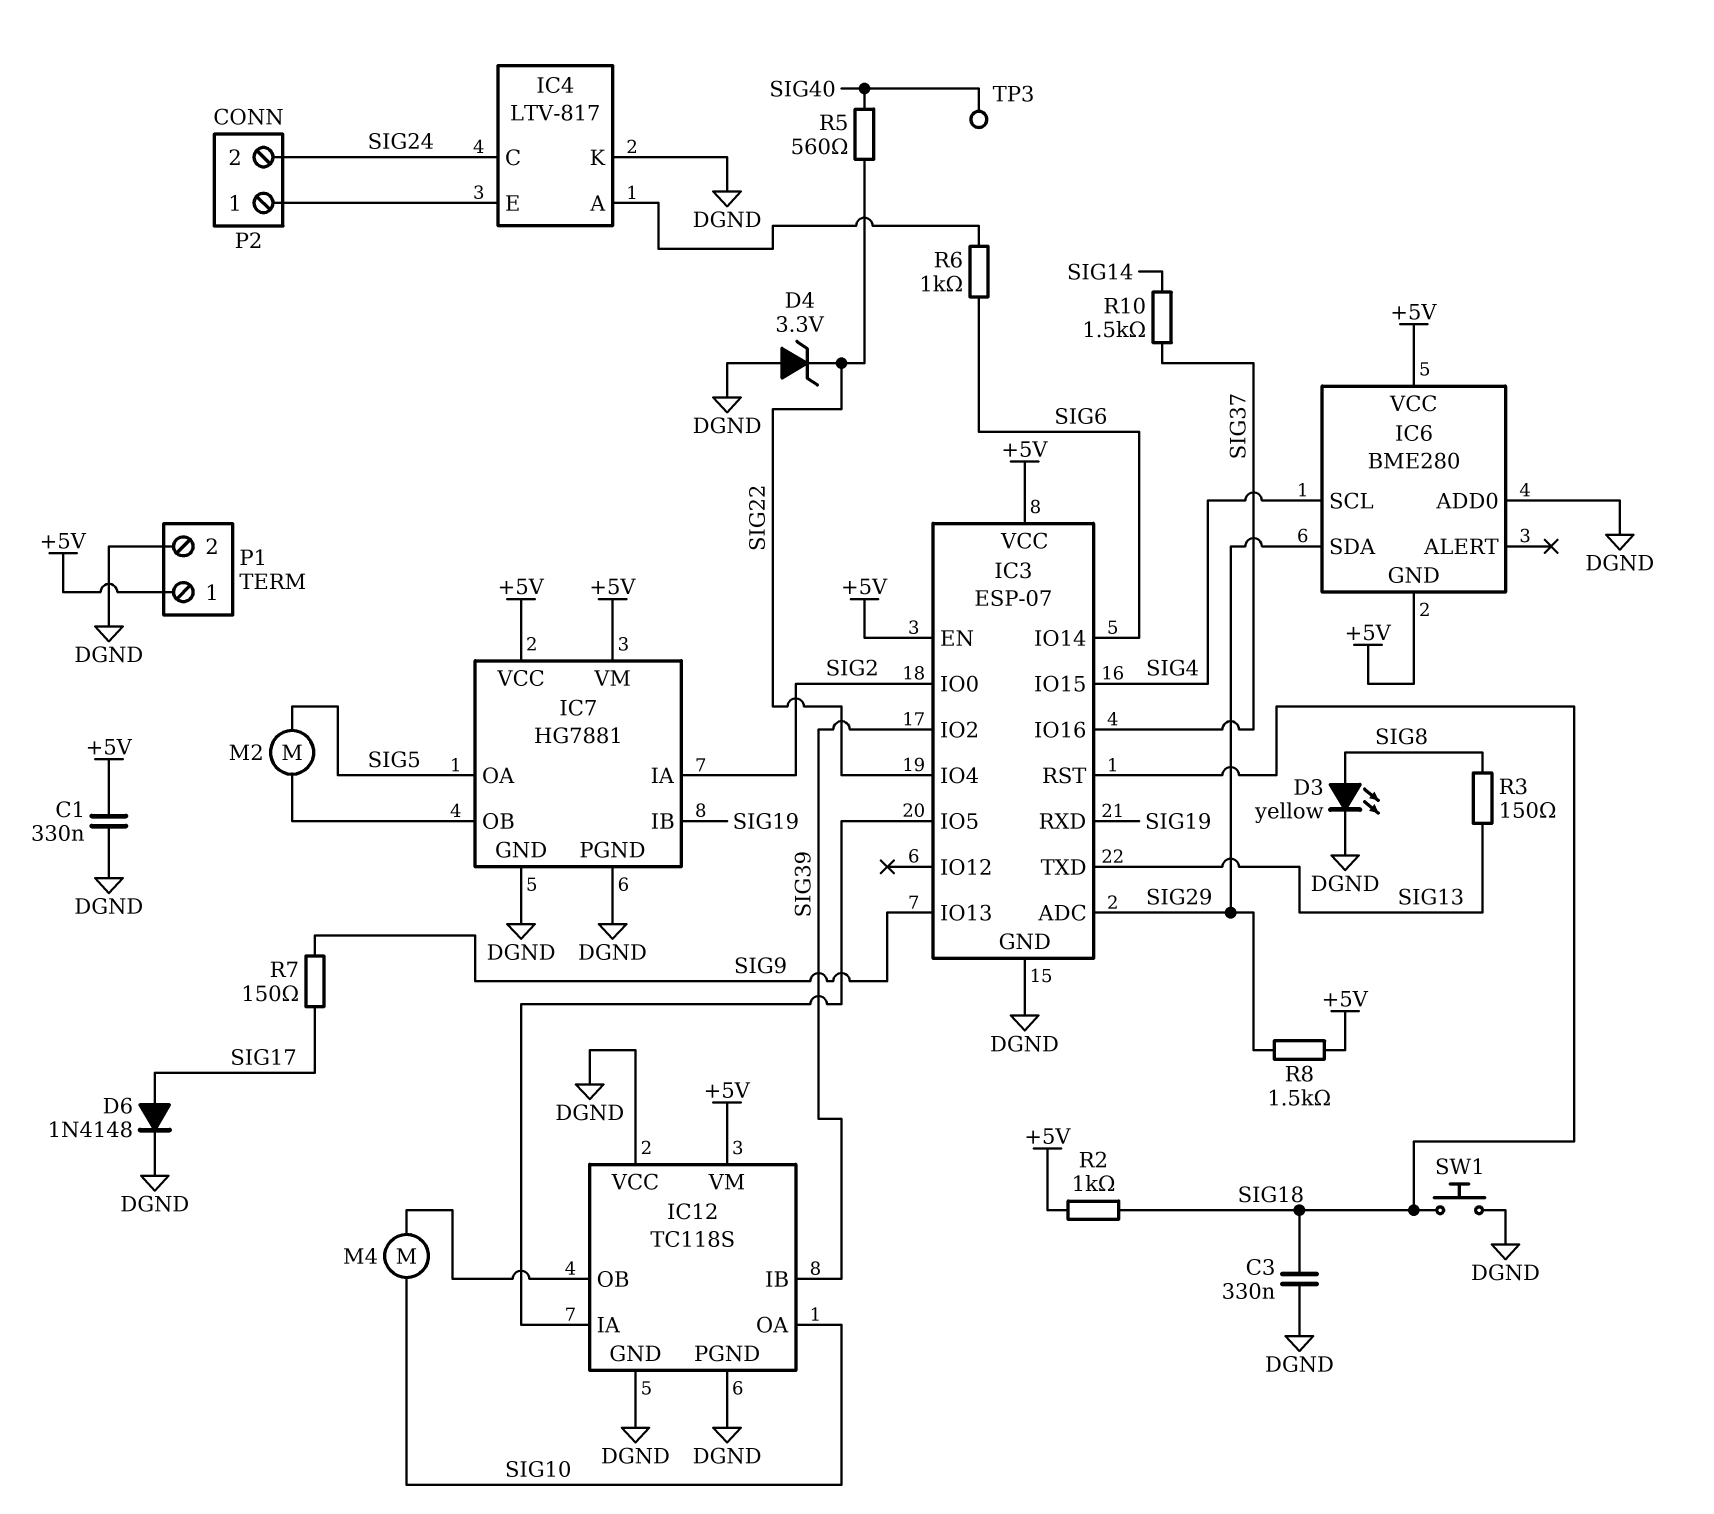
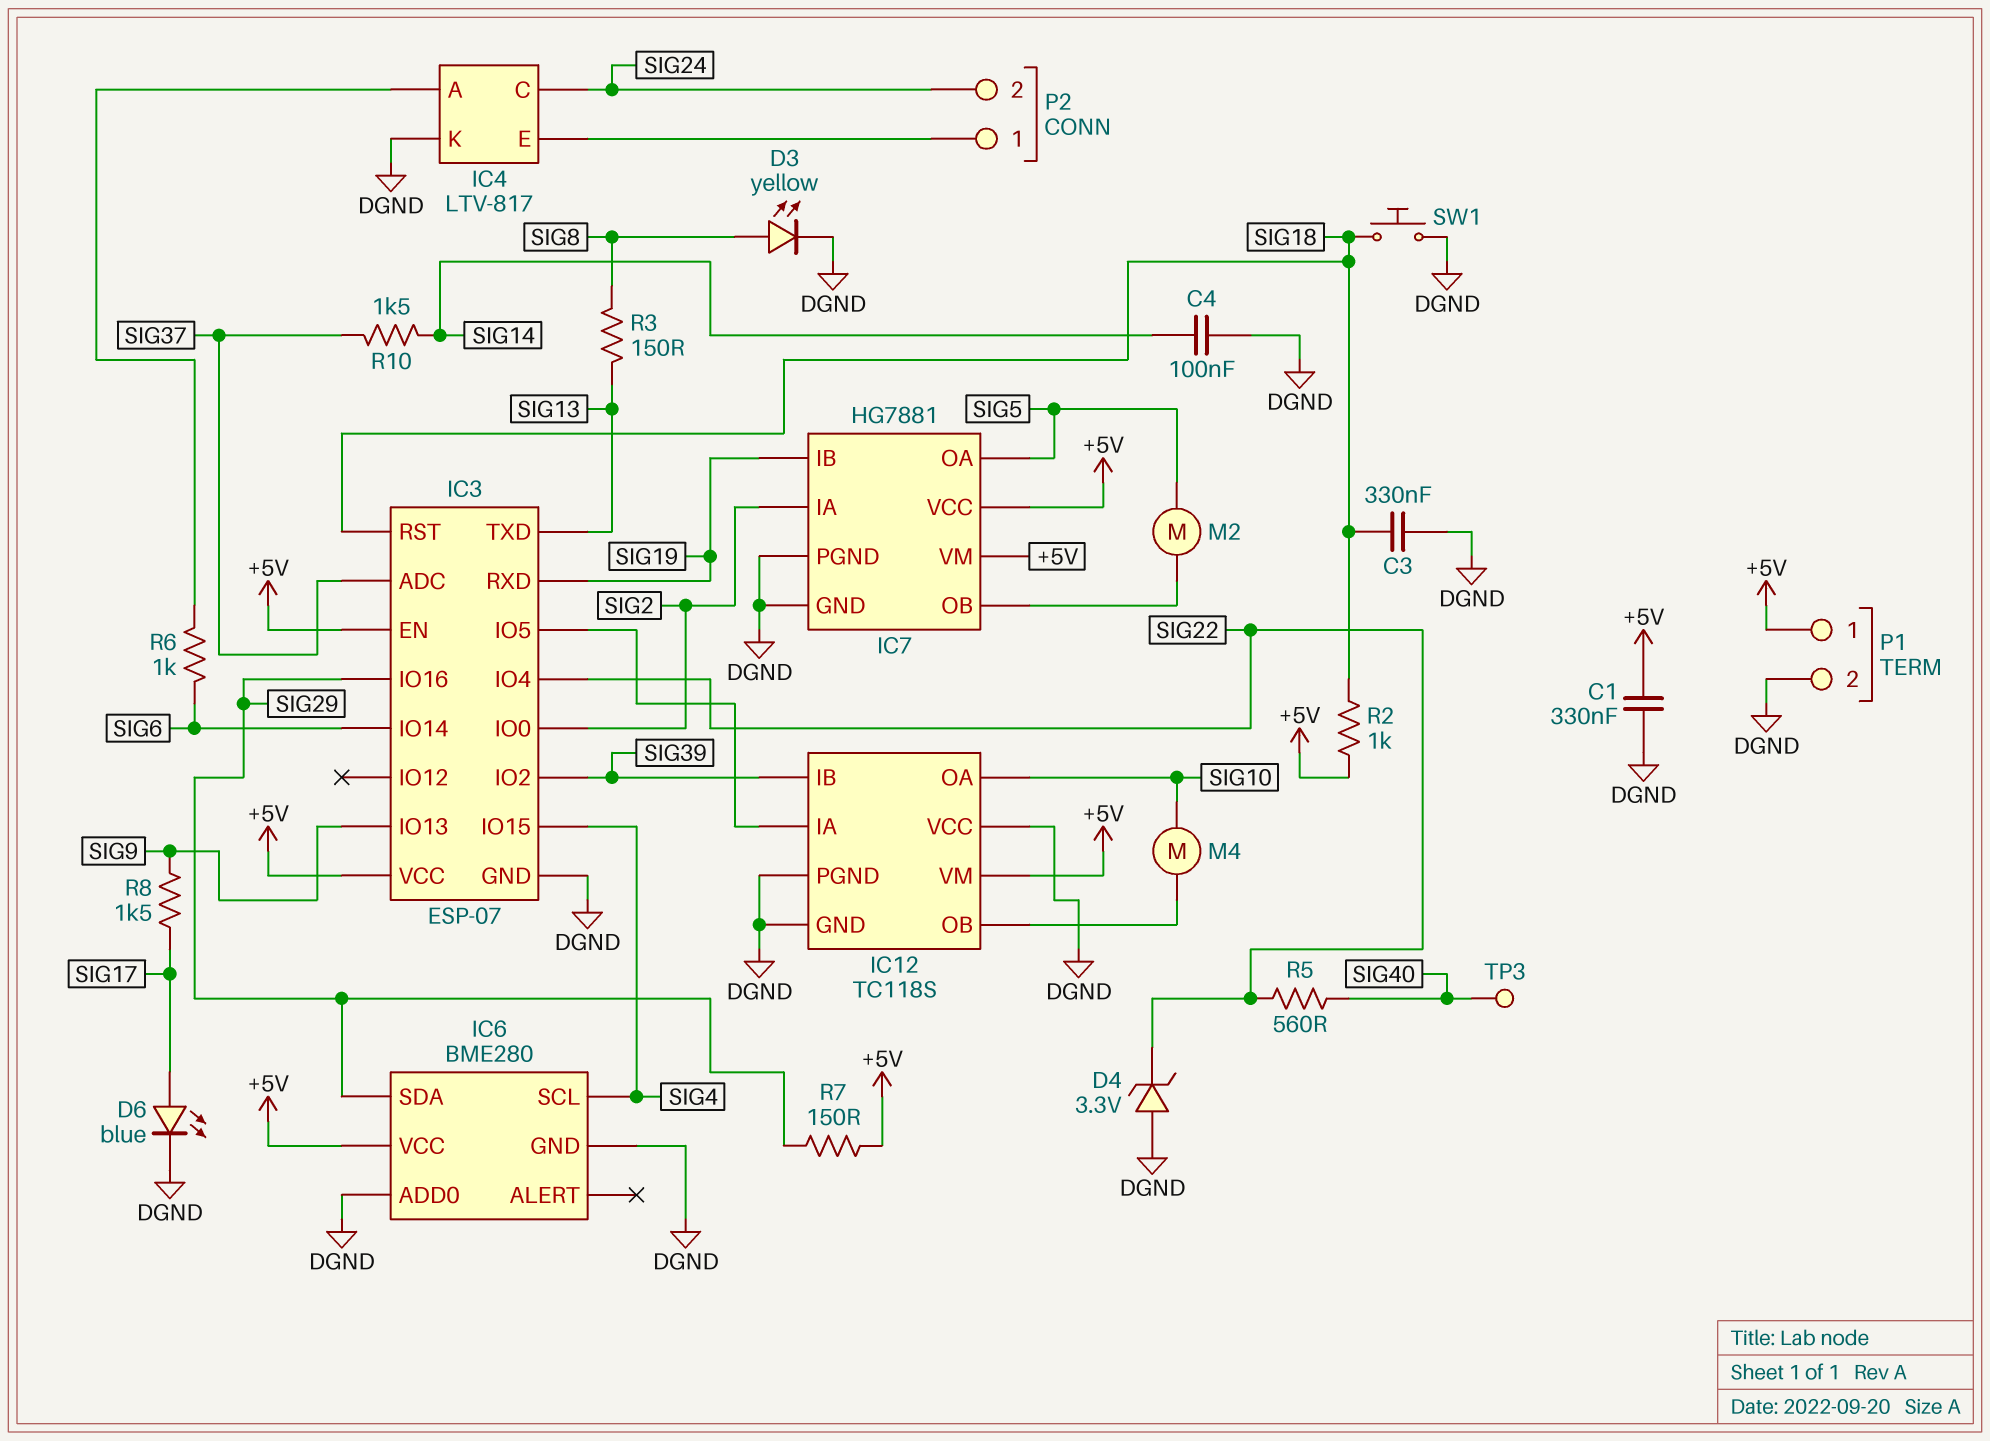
C4: none -> 100nF (DGND, SIG14)
D6: diode 1N4148 (A SIG17, K DGND) -> LED blue (A SIG17, K DGND)
IC3 pin ADC: SIG29 -> SIG37
IC3 pin IO16: SIG37 -> SIG29
IC6 pin GND: +5V -> DGND
R7: 150 (SIG9, SIG17) -> 150 (+5V, SIG29)
R8: 1.5k (+5V, SIG29) -> 1.5k (SIG9, SIG17)

